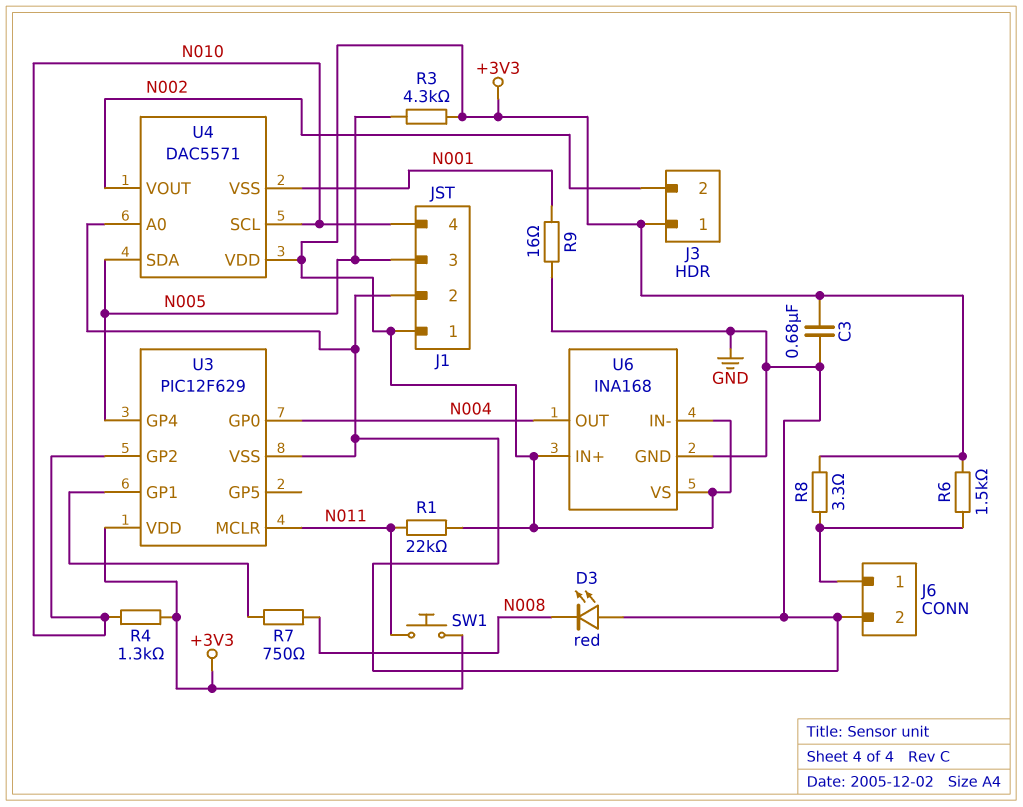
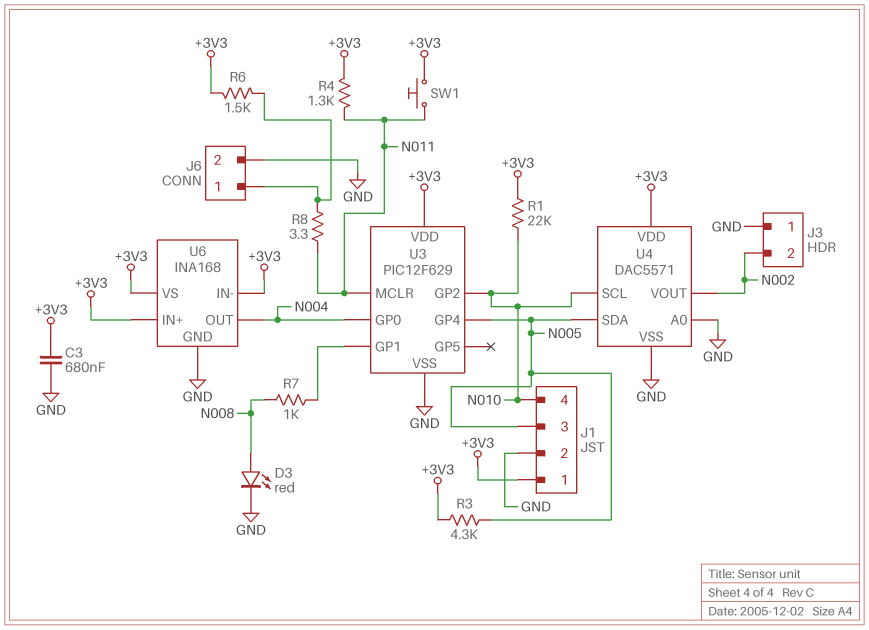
D3: LED red (A GND, K N008) -> LED red (A N008, K GND)
J3 pin 1: +3V3 -> GND
R1: 22k (+3V3, N011) -> 22k (+3V3, N010)
R4: 1.3k (+3V3, N010) -> 1.3k (+3V3, N011)
R7: 750 (N008, U3/GP1) -> 1k (N008, U3/GP1)
R8: 3.3 (+3V3, J6/1) -> 3.3 (J6/1, N011)
R9: 16 (GND, N001) -> none
U4 pin VSS: N001 -> GND

